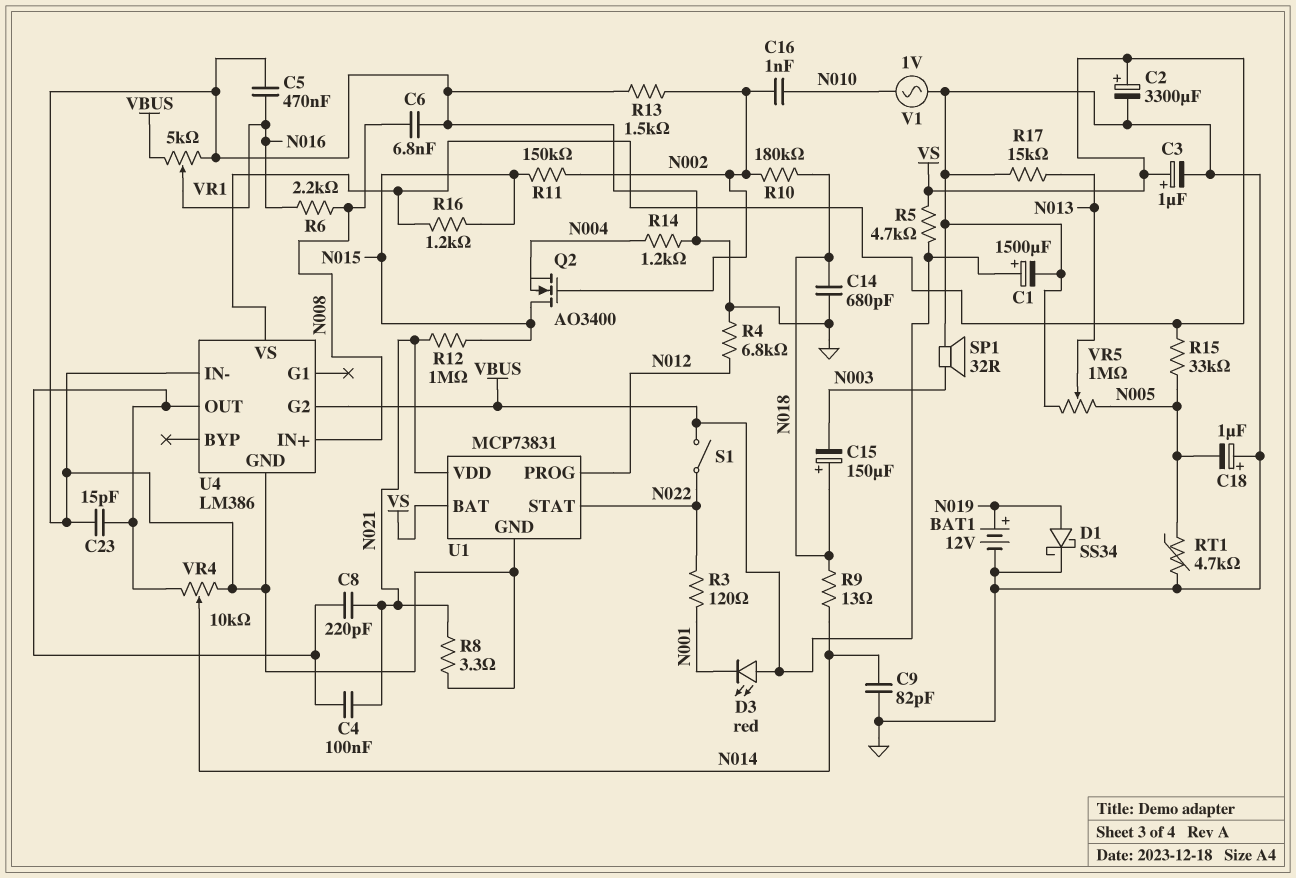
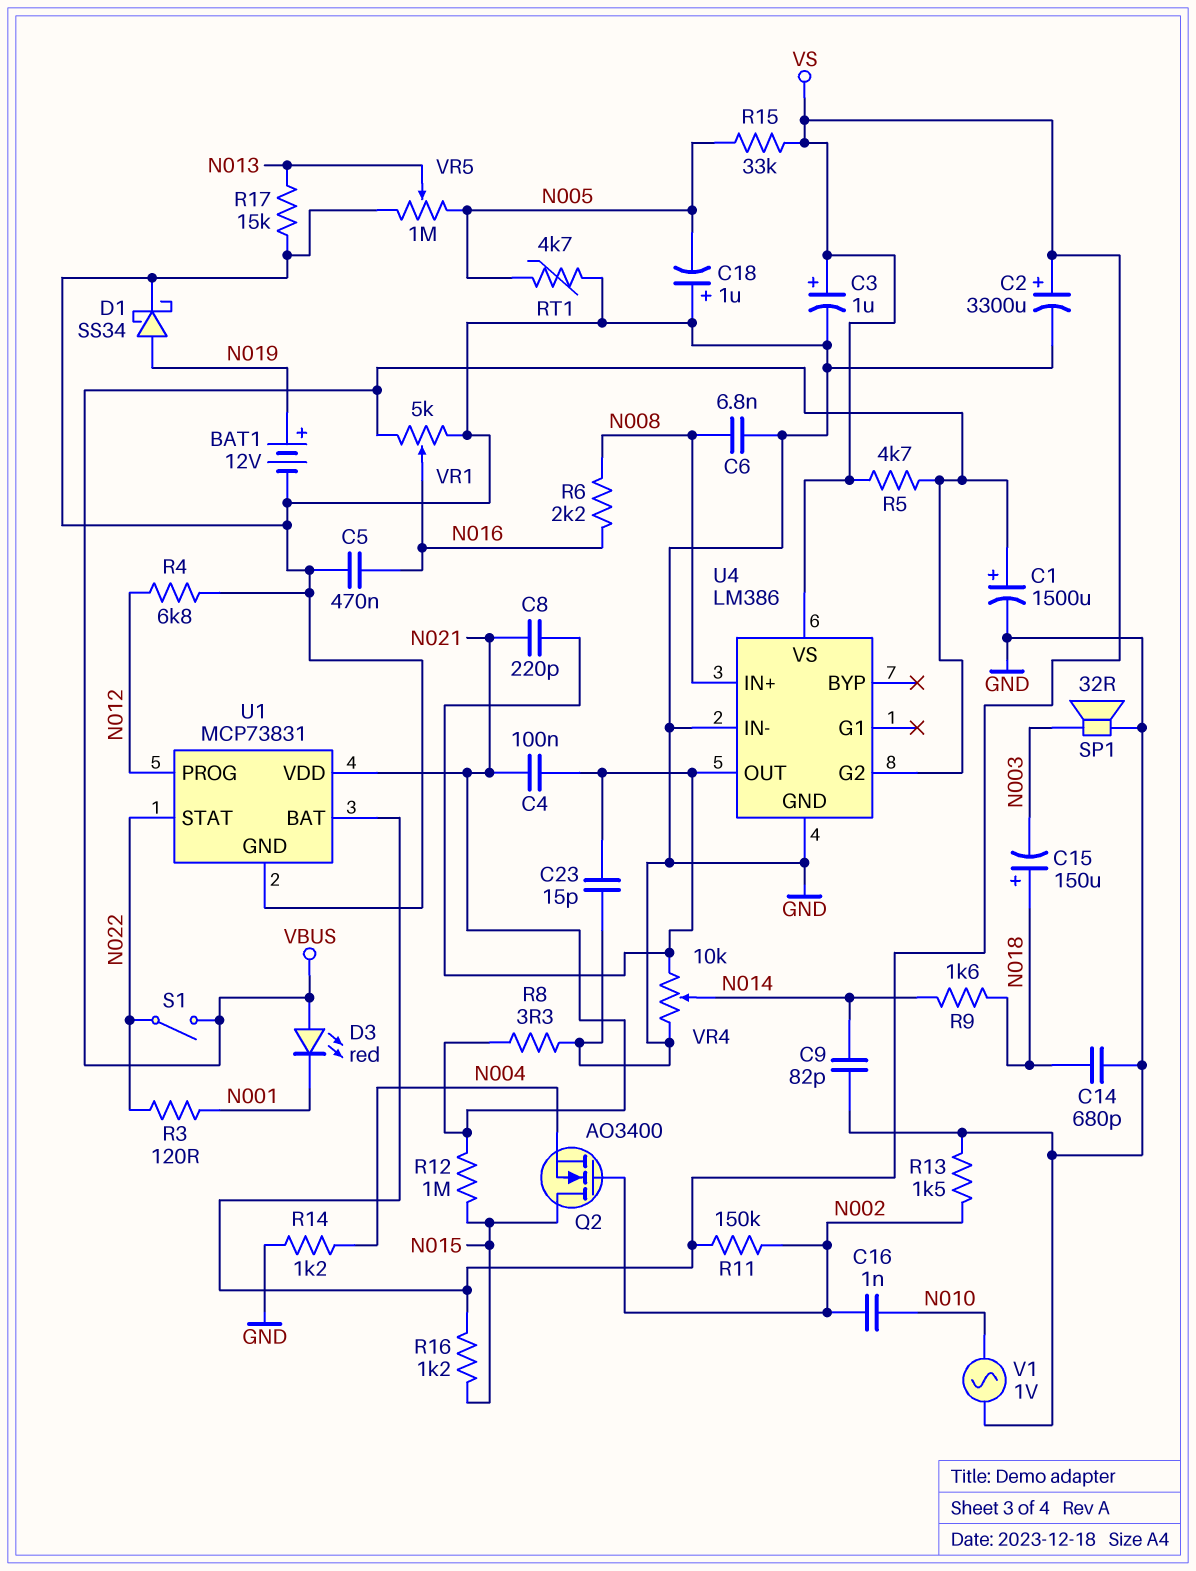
R9: 13 (N014, N018) -> 1.6k (N014, N018)
R10: 180k (N002, N018) -> none
R11: 150k (N002, N015) -> 150k (N002, VS)

